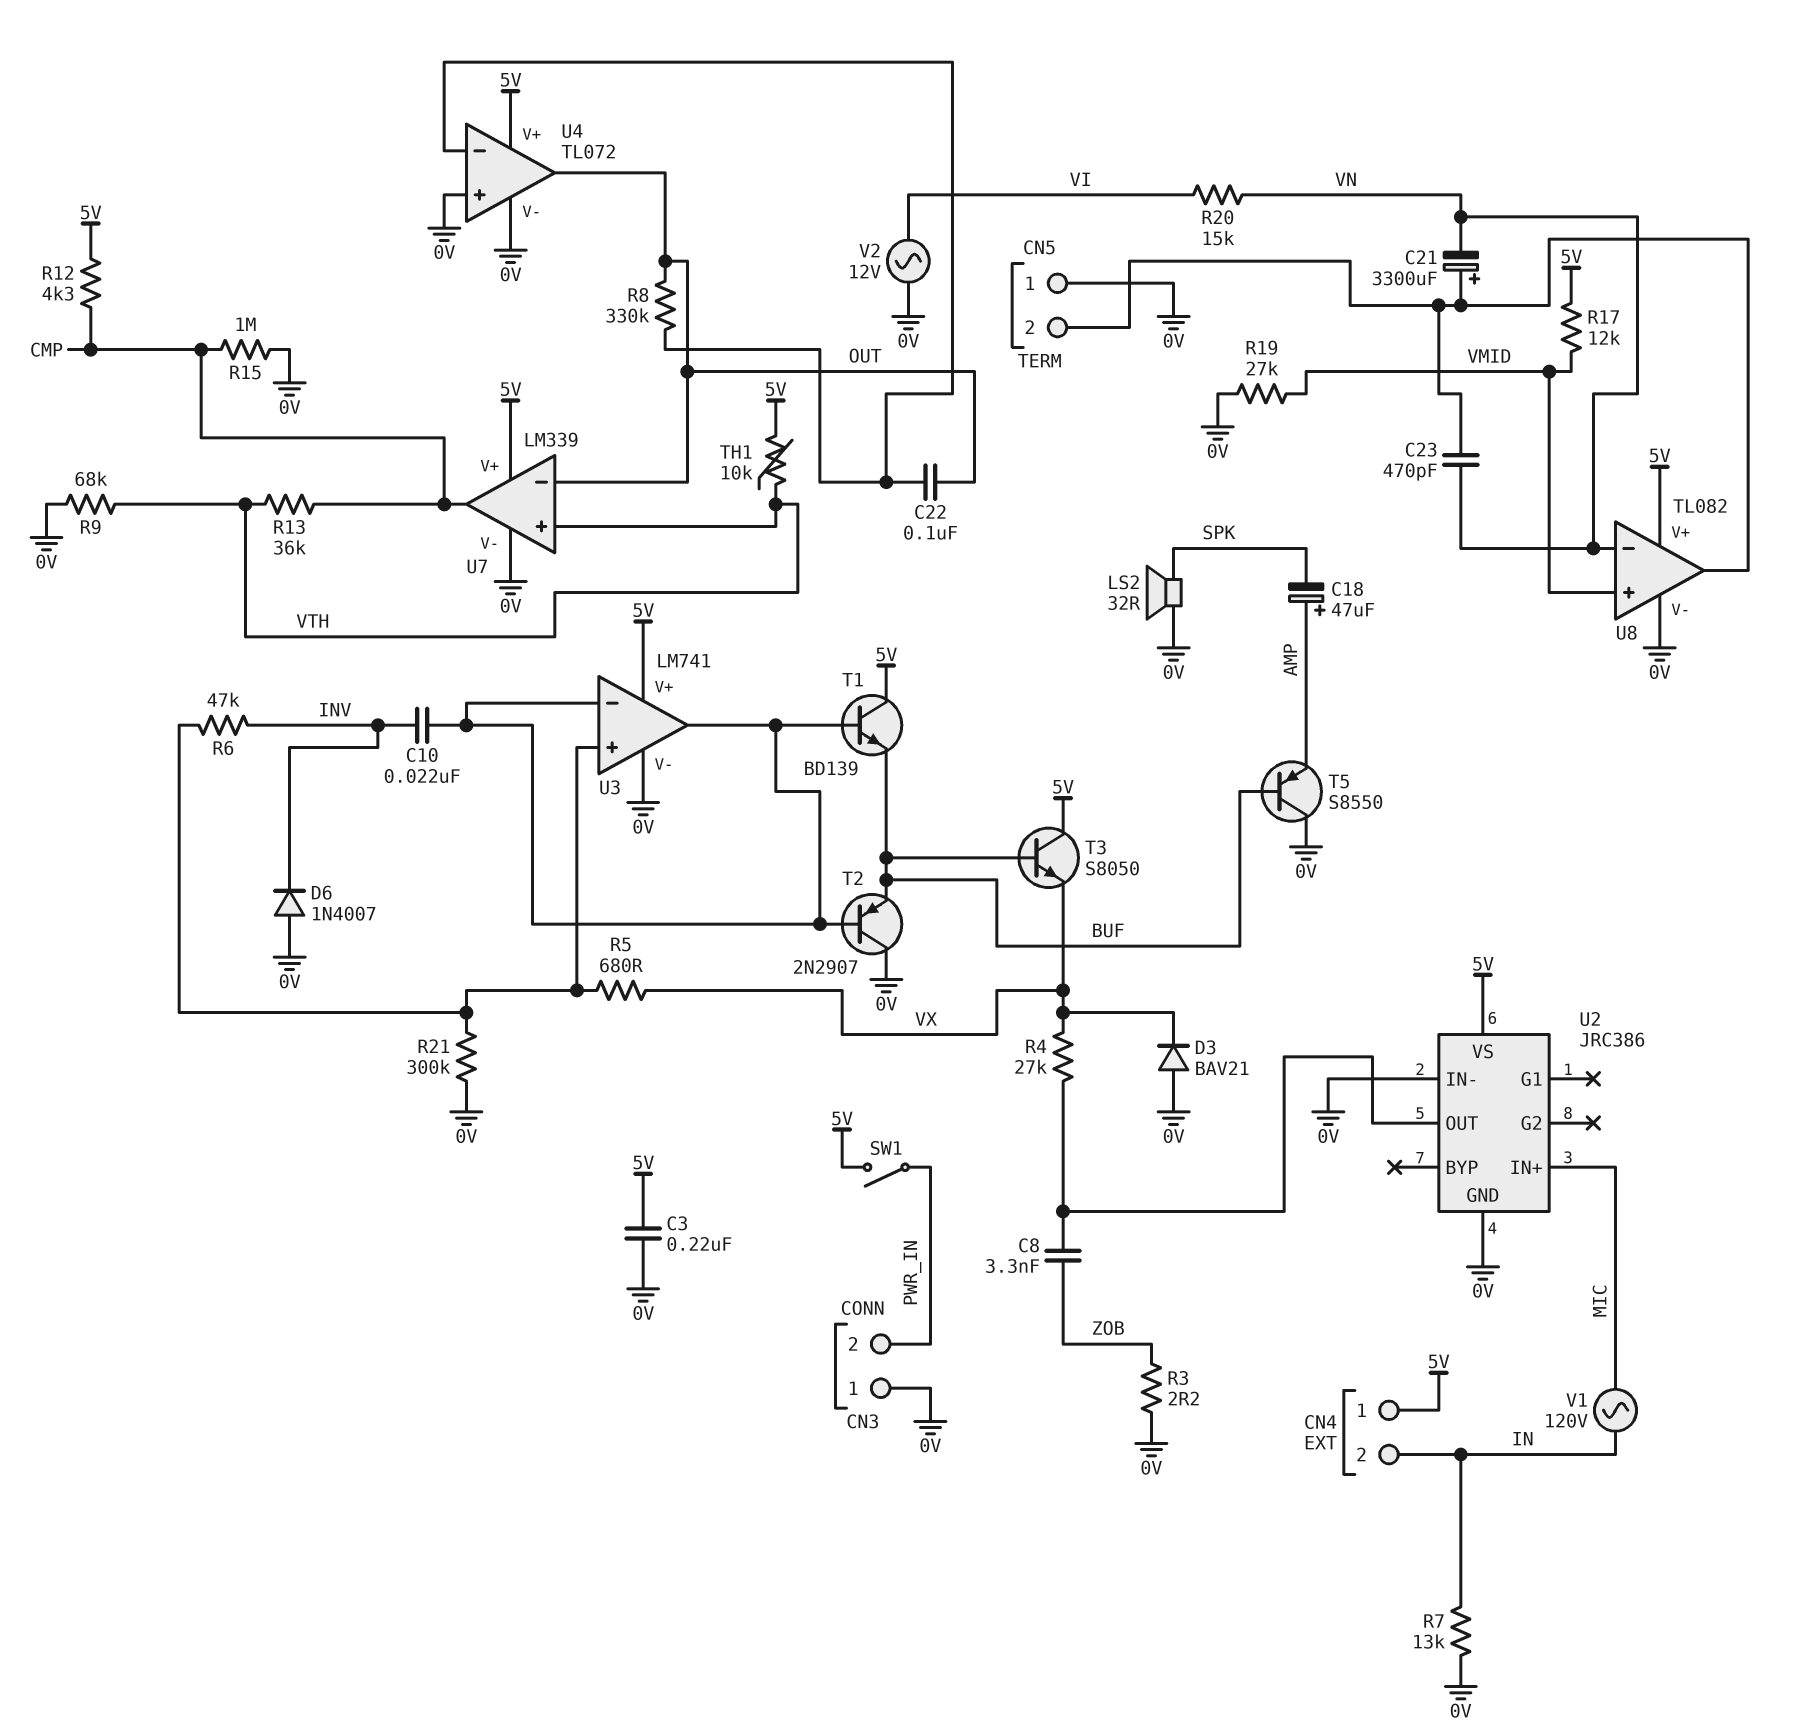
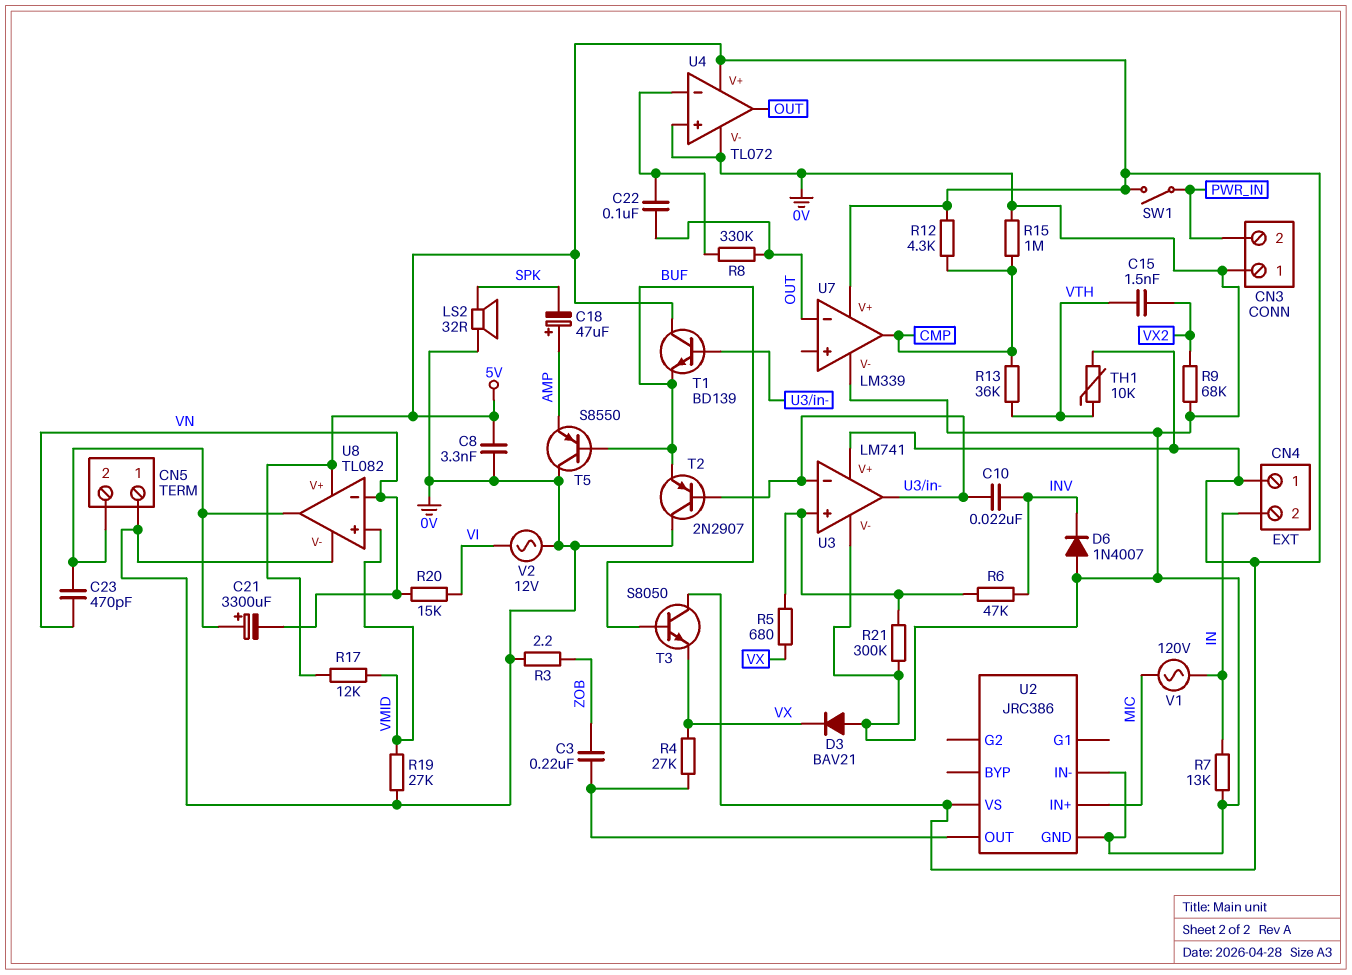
C3: 220nF (0V, 5V) -> 220nF (U2/OUT, ZOB)
C8: 3.3nF (U2/OUT, ZOB) -> 3.3nF (0V, 5V)
C15: none -> 1.5nF (VTH, VX2)
R9: 68k (0V, VTH) -> 68k (0V, VX2)
U7 pin in+: VTH -> none

